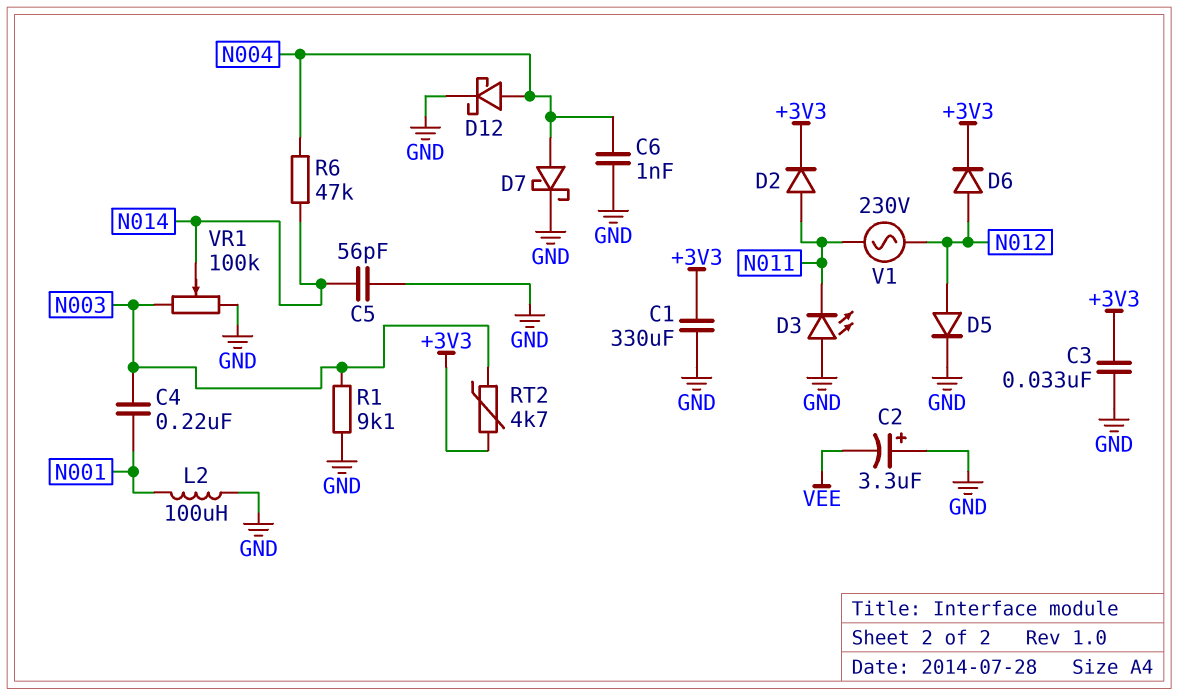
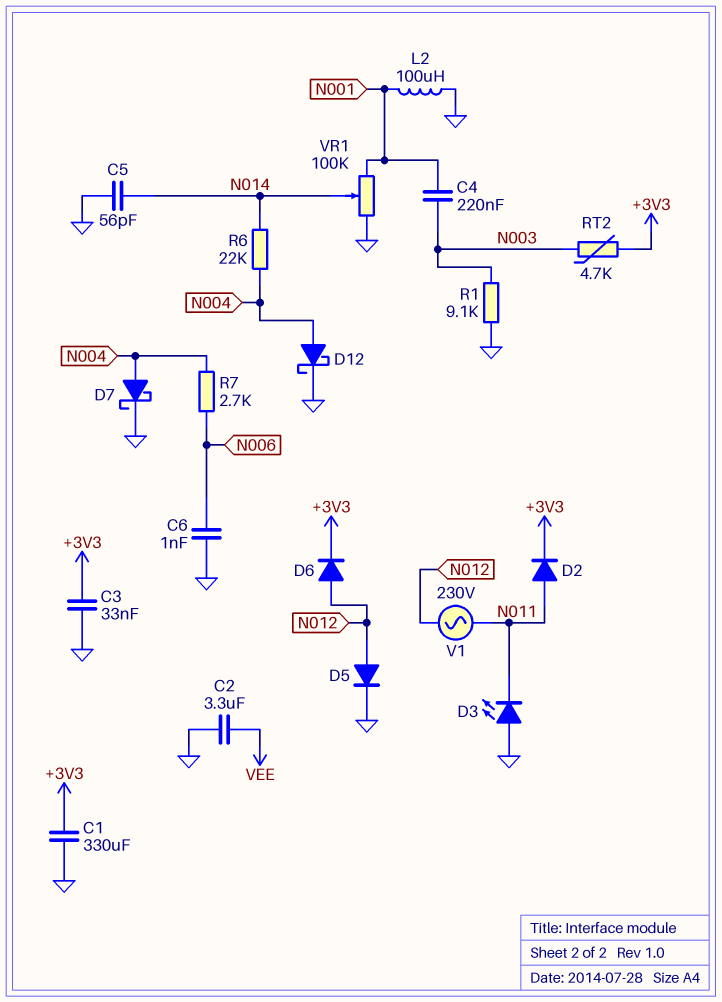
C2: 3.3uF (plus GND, minus VEE) -> 3.3uF (GND, VEE)
C6: 1nF (GND, N004) -> 1nF (GND, N006)
R6: 47k (N004, N014) -> 22k (N004, N014)
R7: none -> 2.7k (N004, N006)
VR1: 100k (GND, N003, wiper N014) -> 100k (GND, N001, wiper N014)

